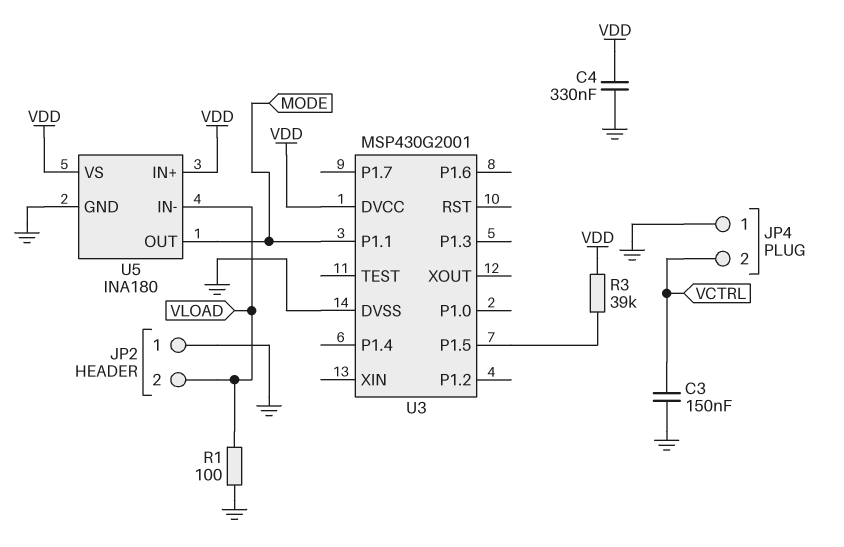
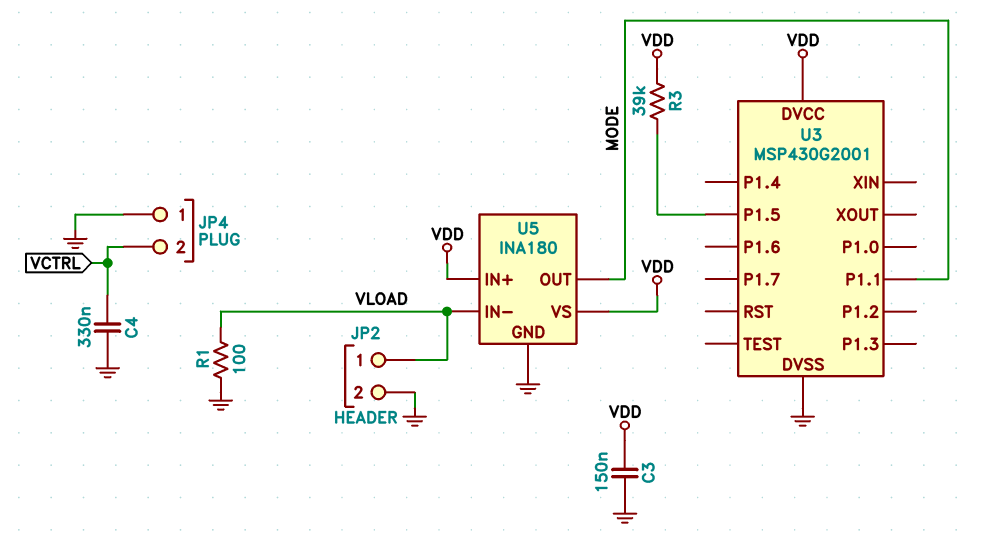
C3: 150nF (GND, VCTRL) -> 150nF (GND, VDD)
C4: 330nF (GND, VDD) -> 330nF (GND, VCTRL)
JP2 pin 1: GND -> VLOAD
JP2 pin 2: VLOAD -> GND

